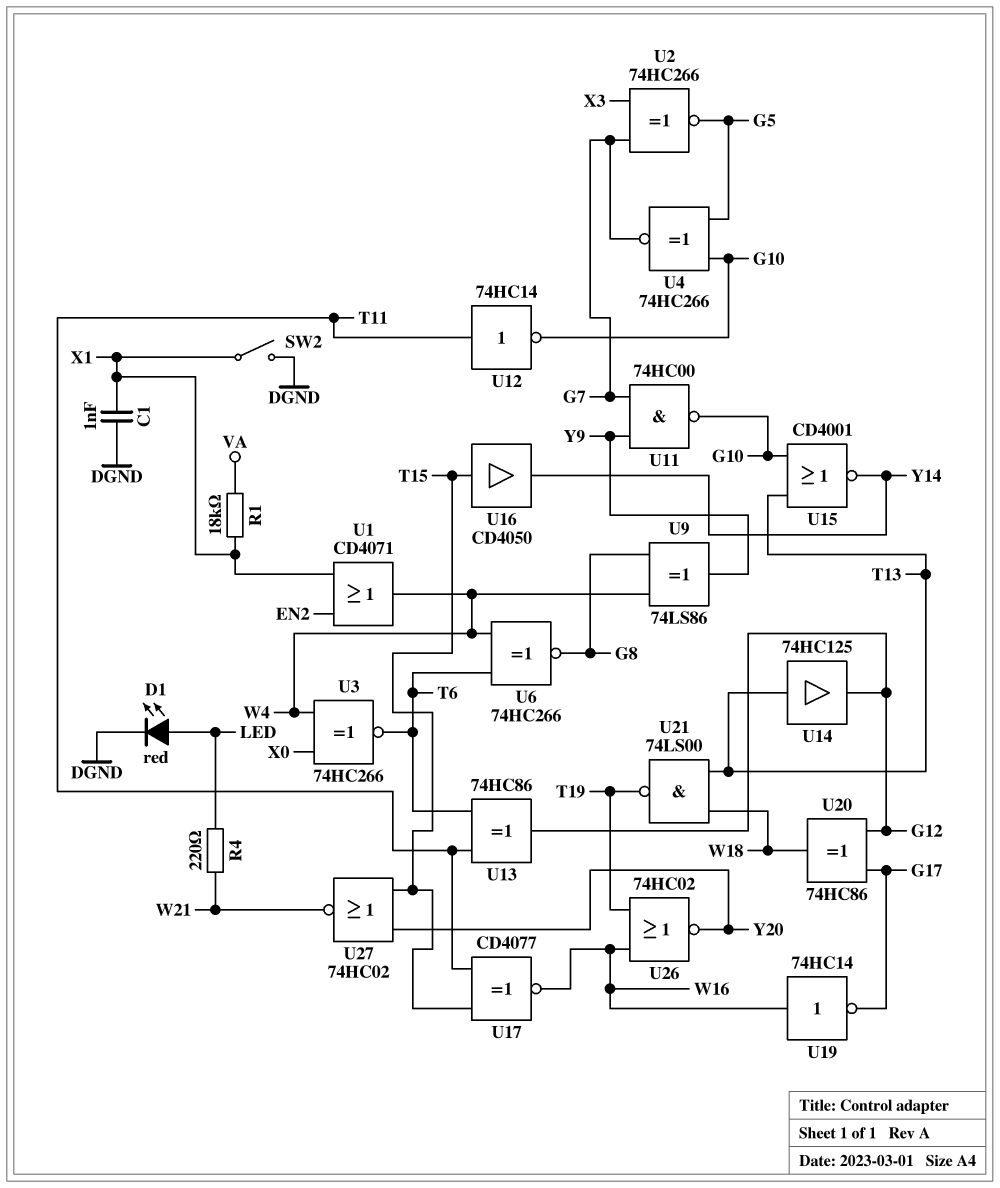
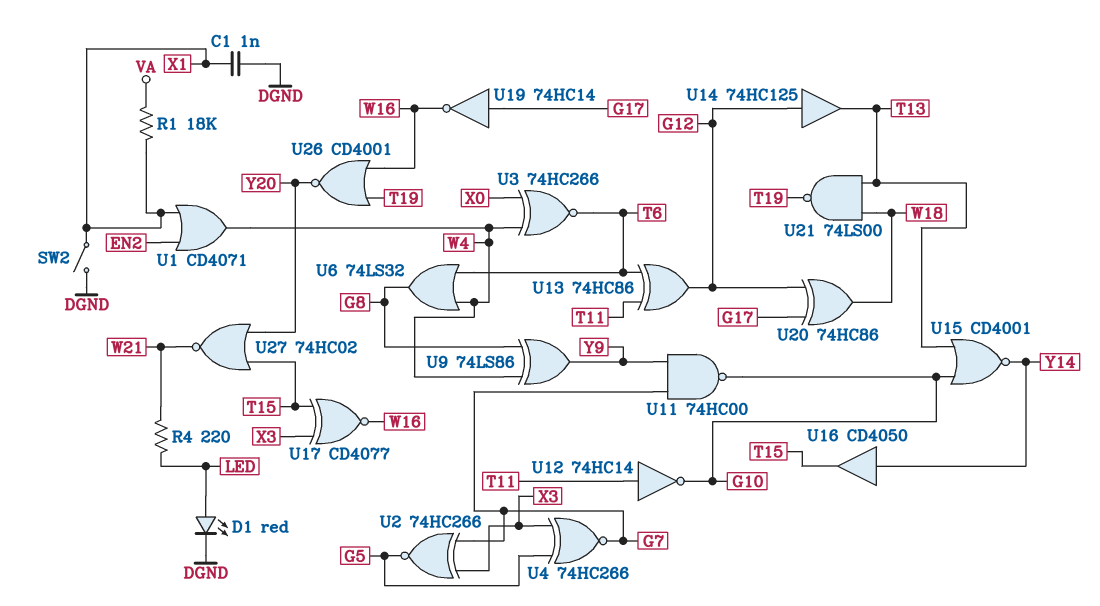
U4: XNOR 74HC266 (in G5, in G10, out G7) -> XNOR 74HC266 (in G5, in X3, out G7)
U6: XNOR 74HC266 (in T6, in W4, out G8) -> OR 74LS32 (in T6, in W4, out G8)
U14: buffer 74HC125 (in T13, out G12) -> buffer 74HC125 (in G12, out T13)
U16: buffer CD4050 (in T15, out Y14) -> buffer CD4050 (in Y14, out T15)
U17: XNOR CD4077 (in T11, in T15, out W16) -> XNOR CD4077 (in T15, in X3, out W16)
U19: NOT 74HC14 (in W16, out G17) -> NOT 74HC14 (in G17, out W16)
U26: NOR 74HC02 (in T19, in W16, out Y20) -> NOR CD4001 (in T19, in W16, out Y20)

